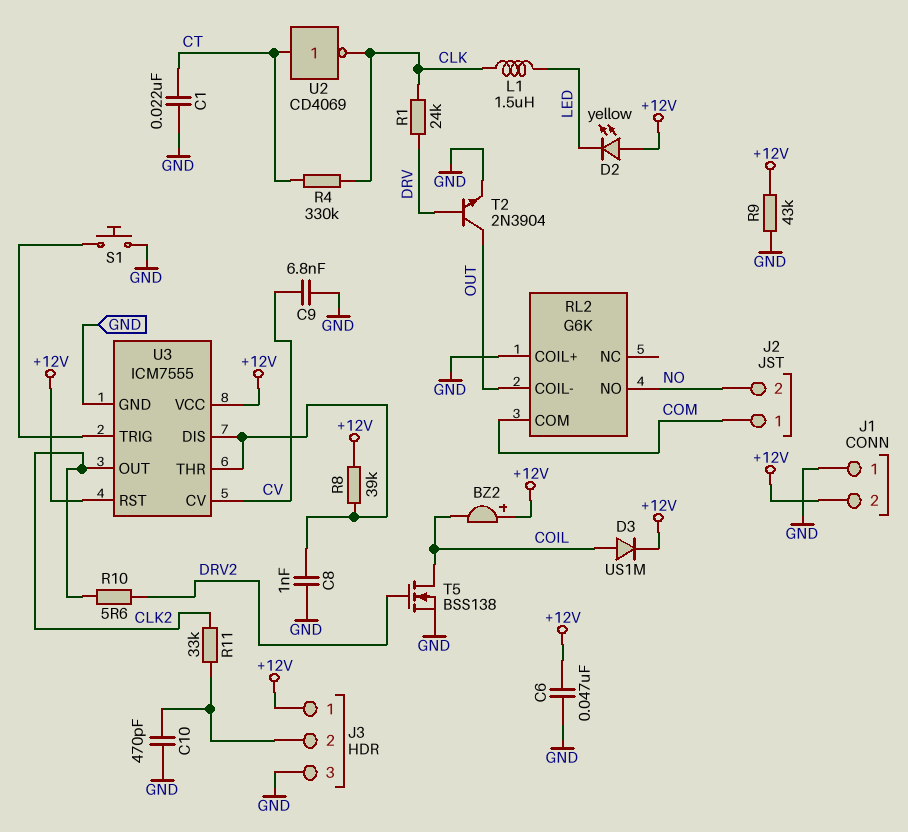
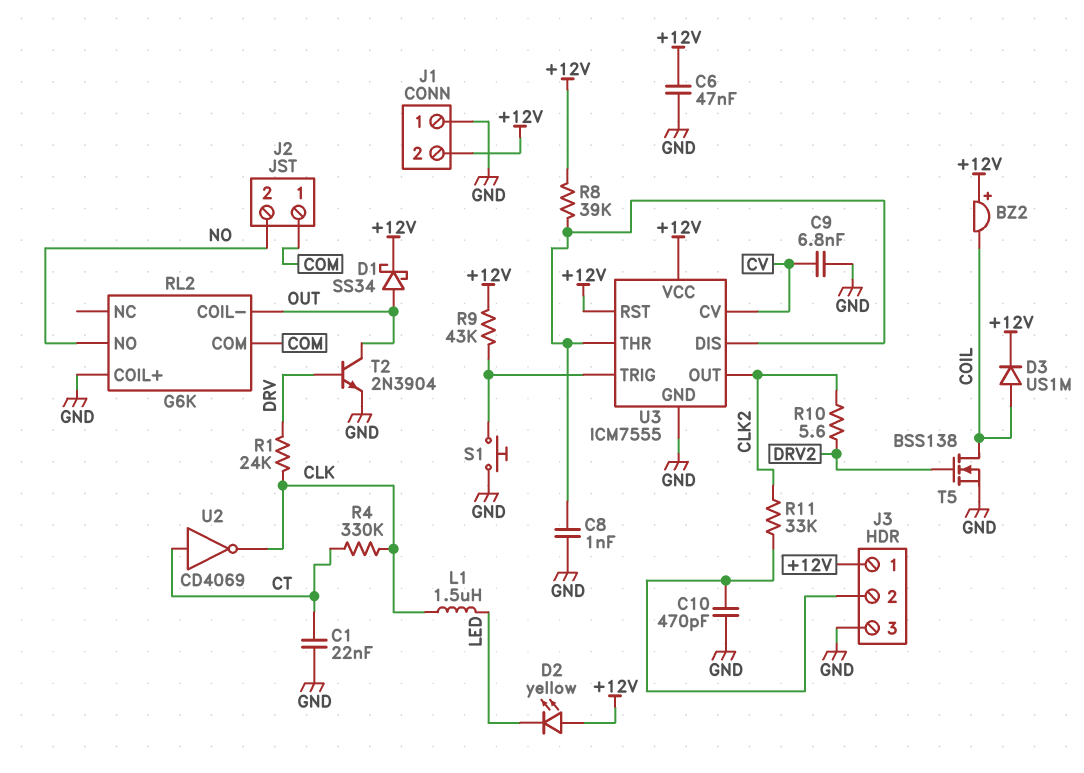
D1: none -> schottky SS34 (A OUT, K +12V)
R9: 43k (+12V, GND) -> 43k (+12V, U3/TRIG)

